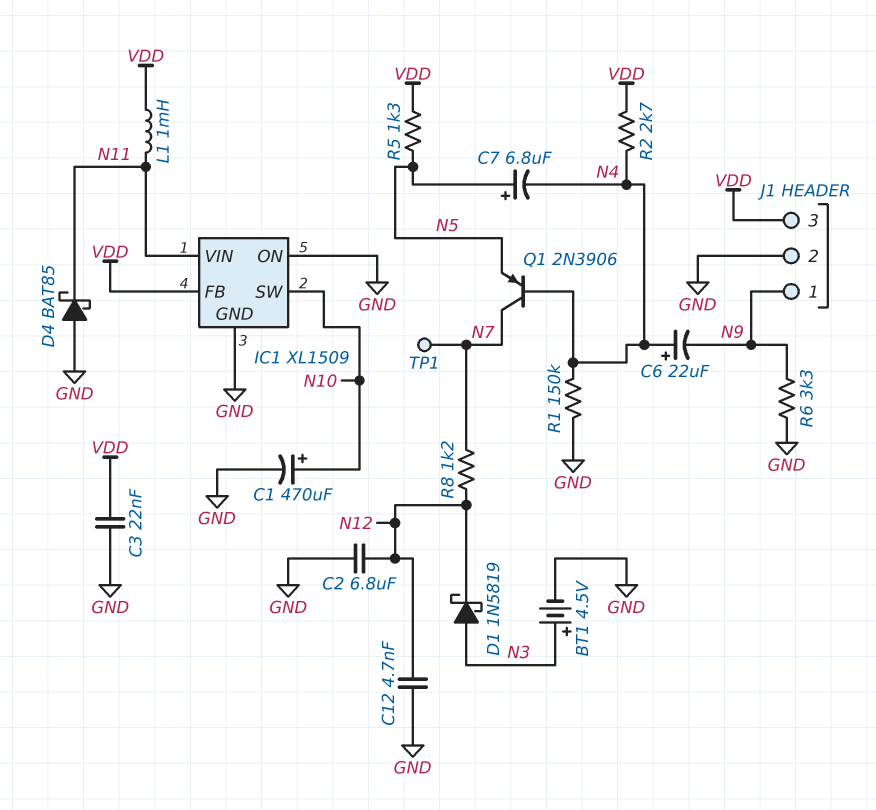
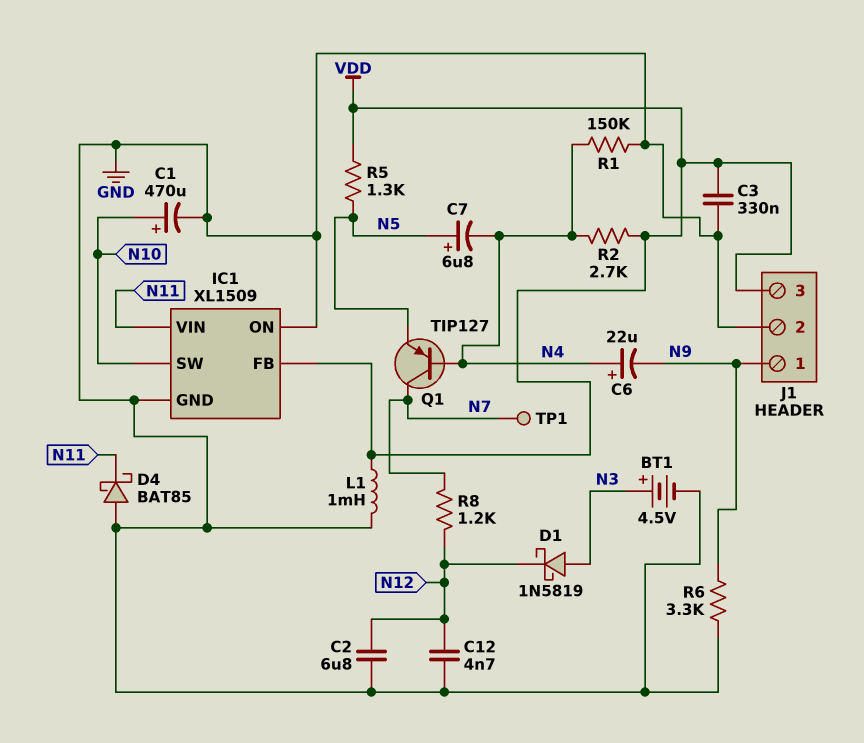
C3: 22nF (GND, VDD) -> 330nF (GND, VDD)
L1: 1mH (N11, VDD) -> 1mH (GND, VDD)
Q1: PNP 2N3906 (B N4, C N7, E N5) -> PNP TIP127 (B N4, C N7, E N5)

